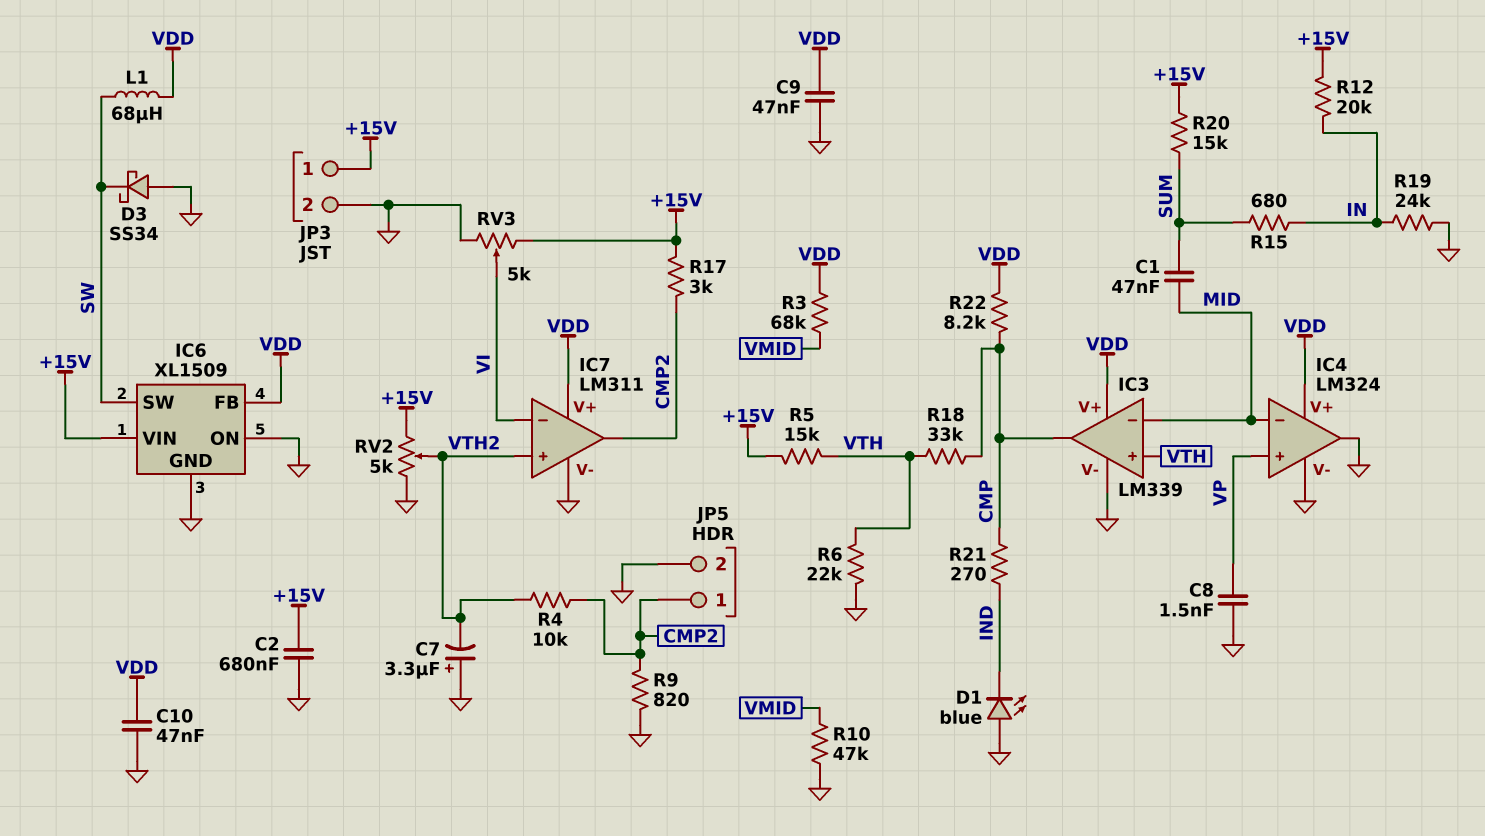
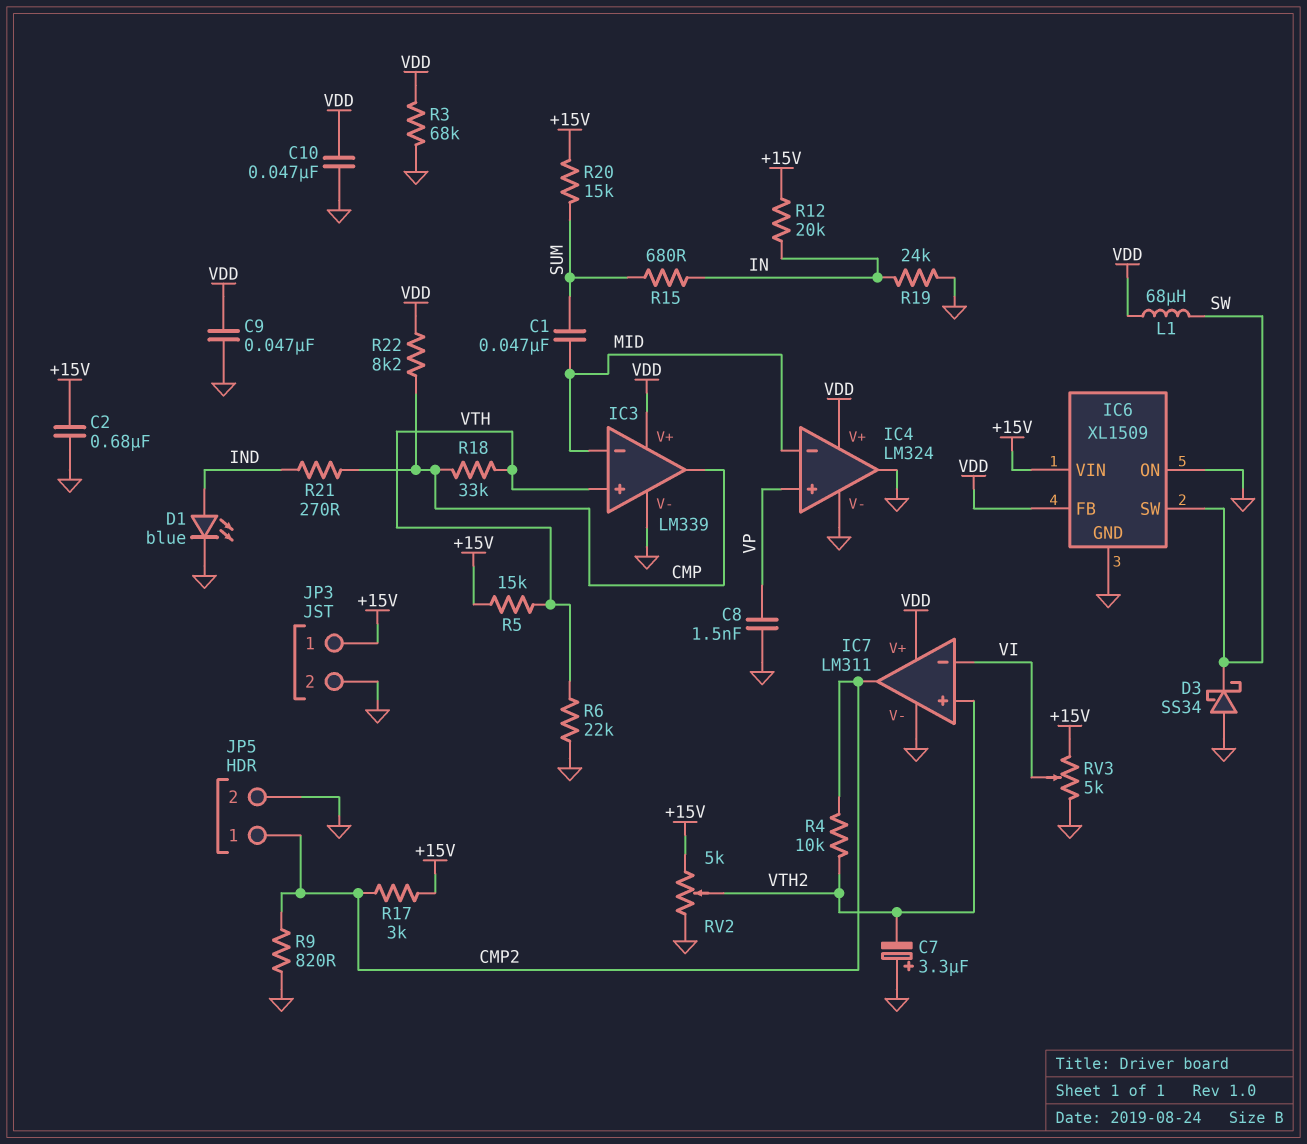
D1: LED blue (A GND, K IND) -> LED blue (A IND, K GND)
R3: 68k (VDD, VMID) -> 68k (GND, VDD)
R10: 47k (GND, VMID) -> none

